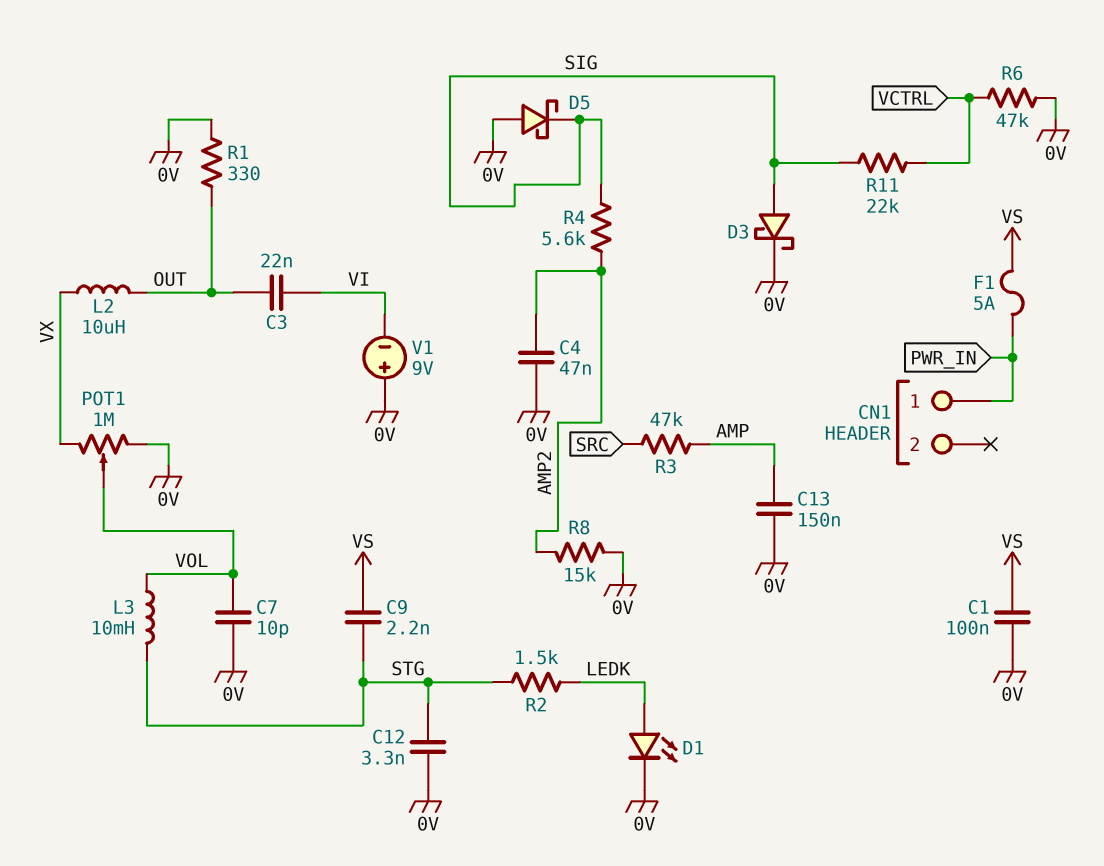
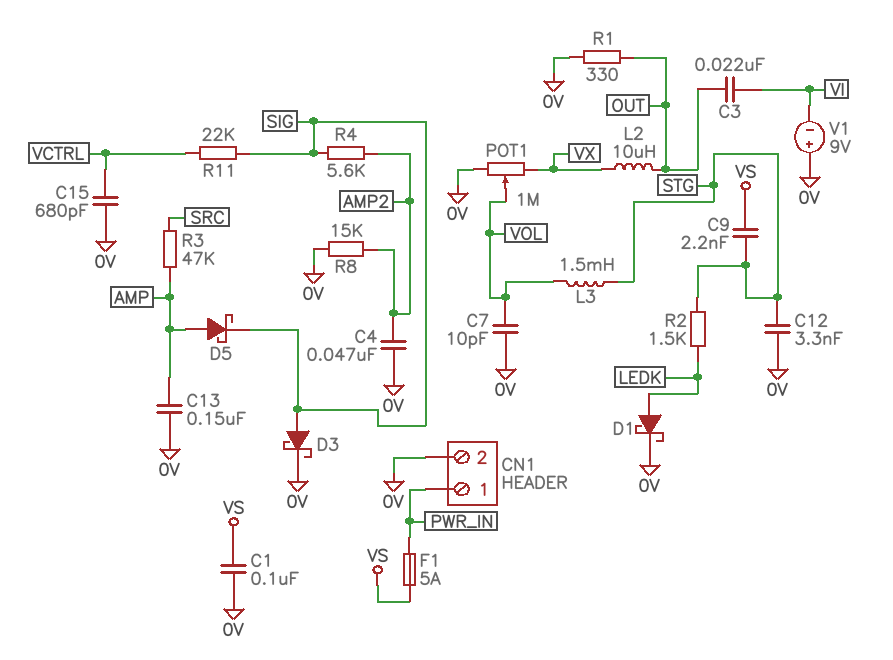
C15: none -> 680pF (0V, VCTRL)
CN1 pin 2: none -> 0V
D1: LED (A LEDK, K 0V) -> schottky (A LEDK, K 0V)
D5: schottky (A 0V, K SIG) -> schottky (A AMP, K SIG)
L3: 10mH (STG, VOL) -> 1.5mH (STG, VOL)
R6: 47k (0V, VCTRL) -> none

